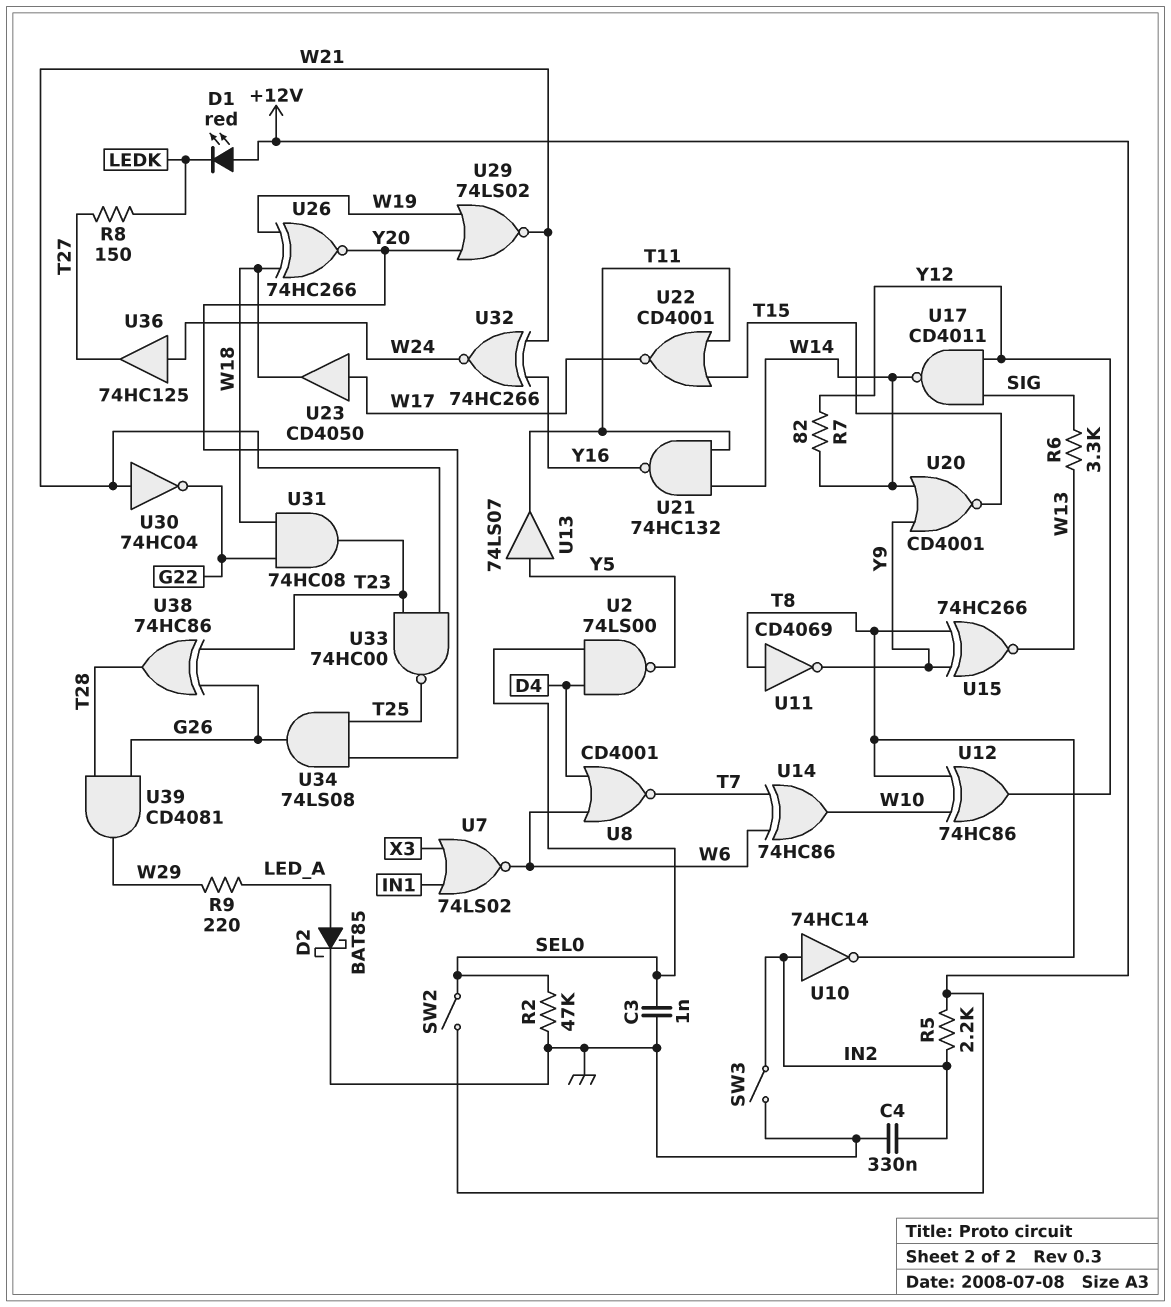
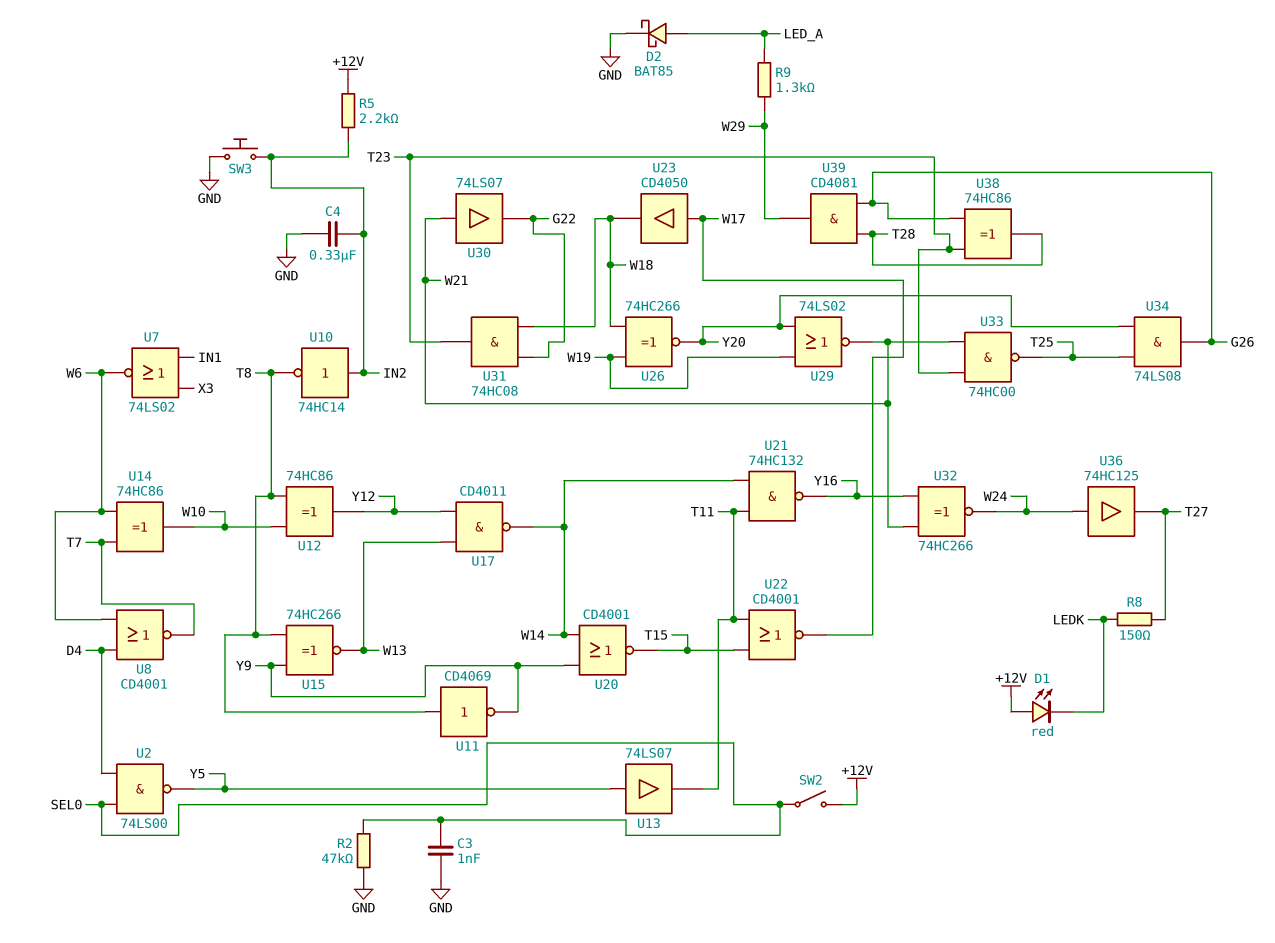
R6: 3.3k (SIG, W13) -> none
R7: 82 (W14, Y12) -> none
R9: 220 (LED_A, W29) -> 1.3k (LED_A, W29)
SW3: switch (GND, IN2) -> button (GND, IN2)
U17: NAND CD4011 (in SIG, in Y12, out W14) -> NAND CD4011 (in W13, in Y12, out W14)
U30: NOT 74HC04 (in W21, out G22) -> buffer 74LS07 (in W21, out G22)

